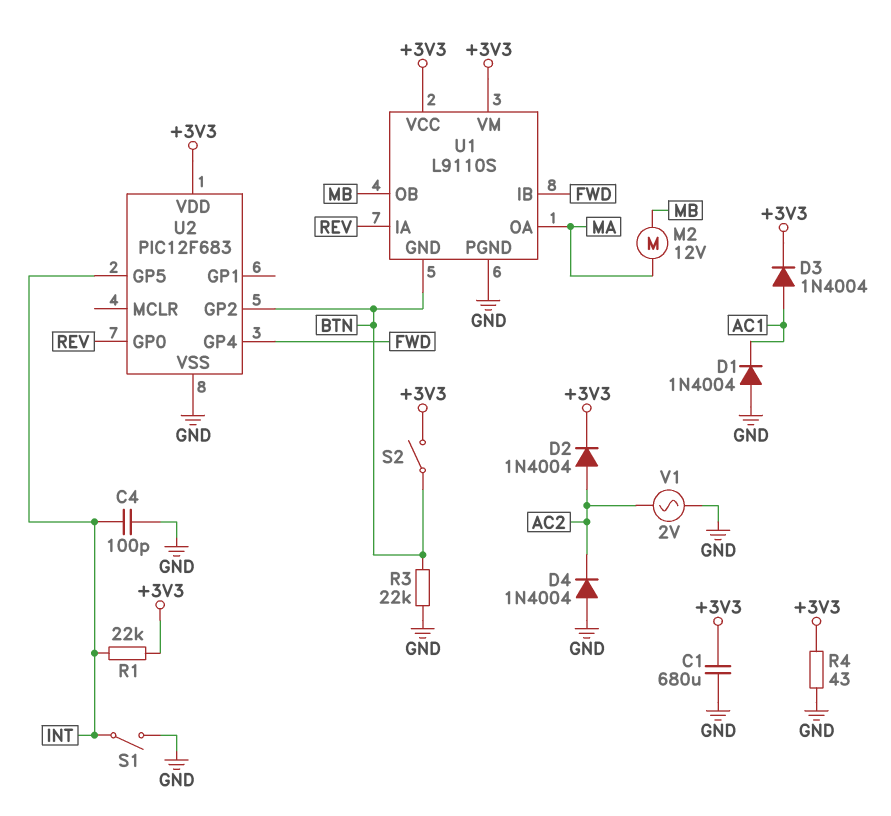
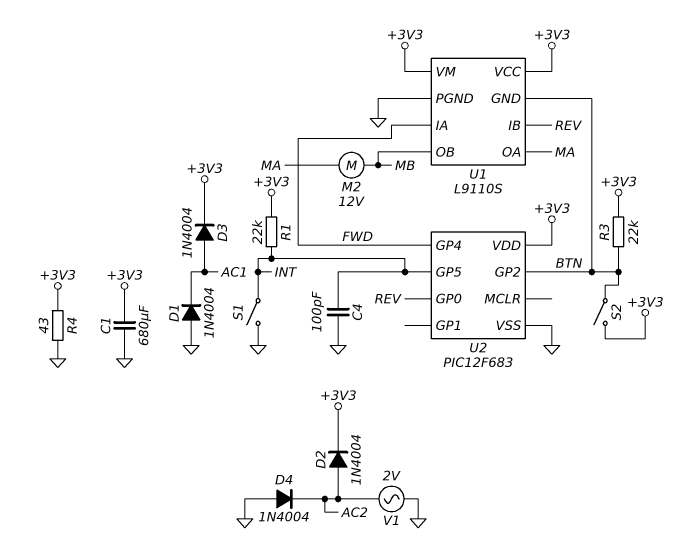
R3: 22k (BTN, GND) -> 22k (+3V3, BTN)
U1 pin IA: REV -> FWD
U1 pin IB: FWD -> REV

